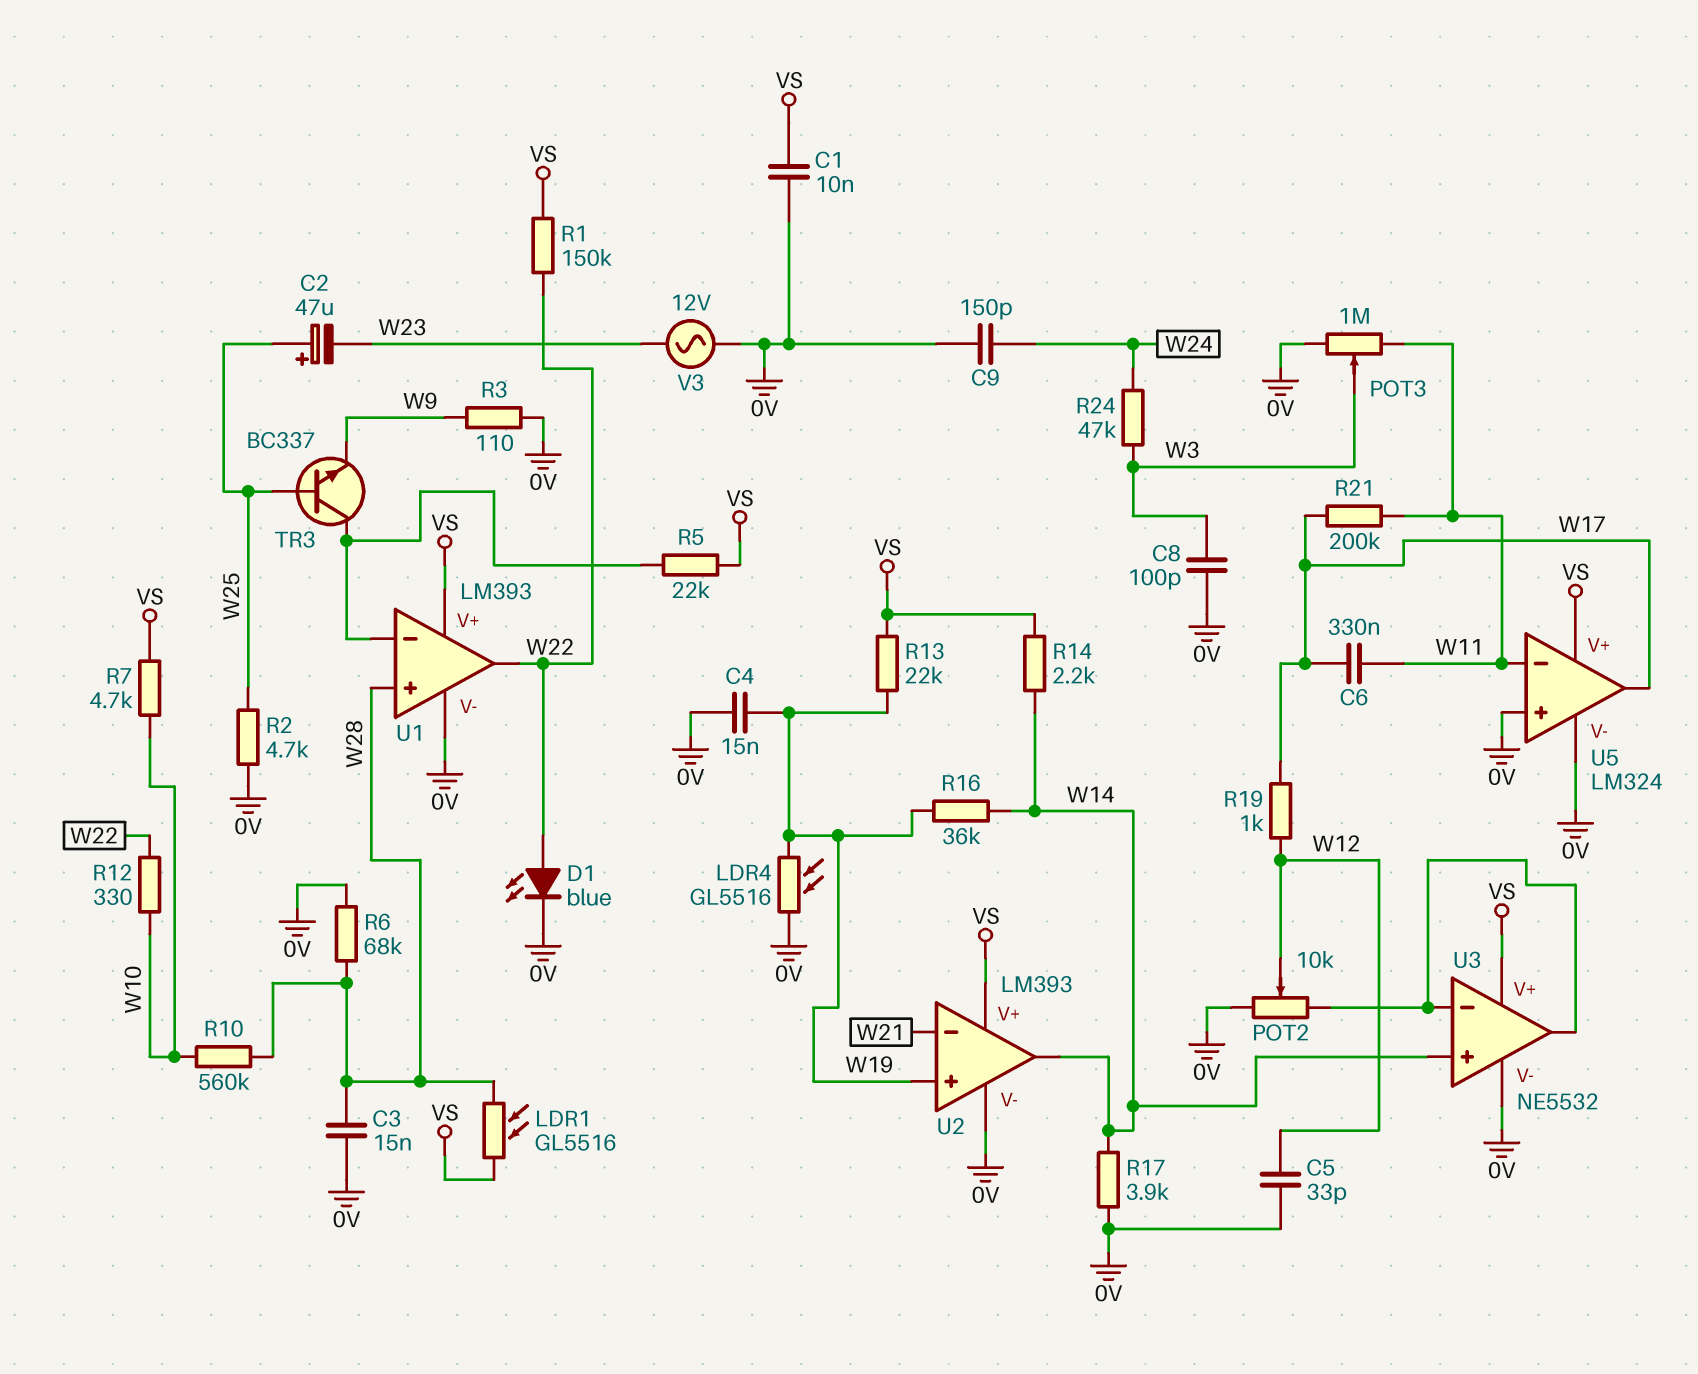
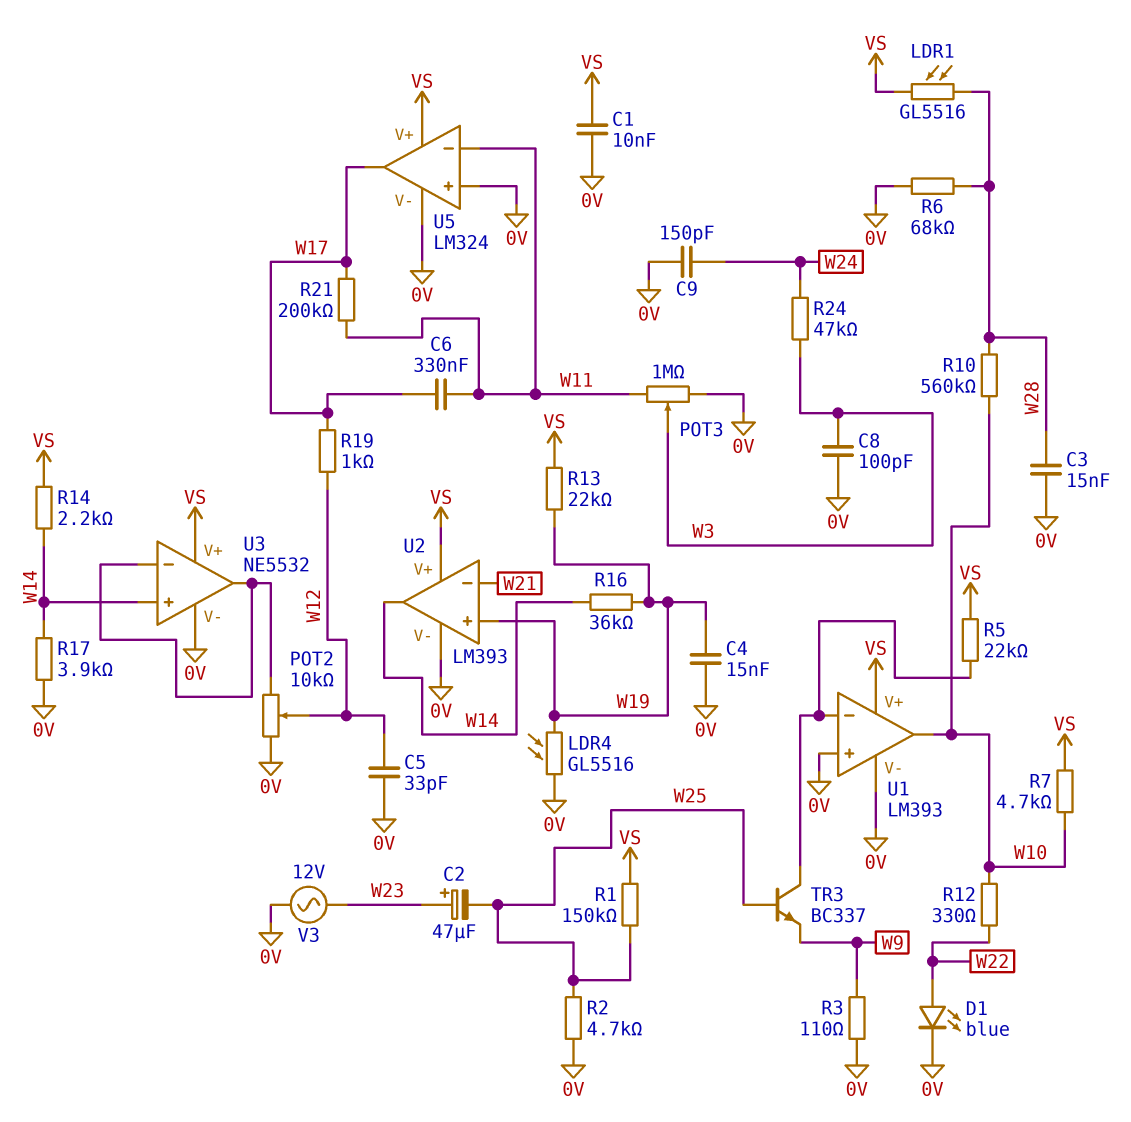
C2: 47uF (plus W25, minus W23) -> 47uF (plus W23, minus W25)
R1: 150k (VS, W22) -> 150k (VS, W25)
U1 pin in+: W28 -> 0V
U1 pin out: W22 -> W10

